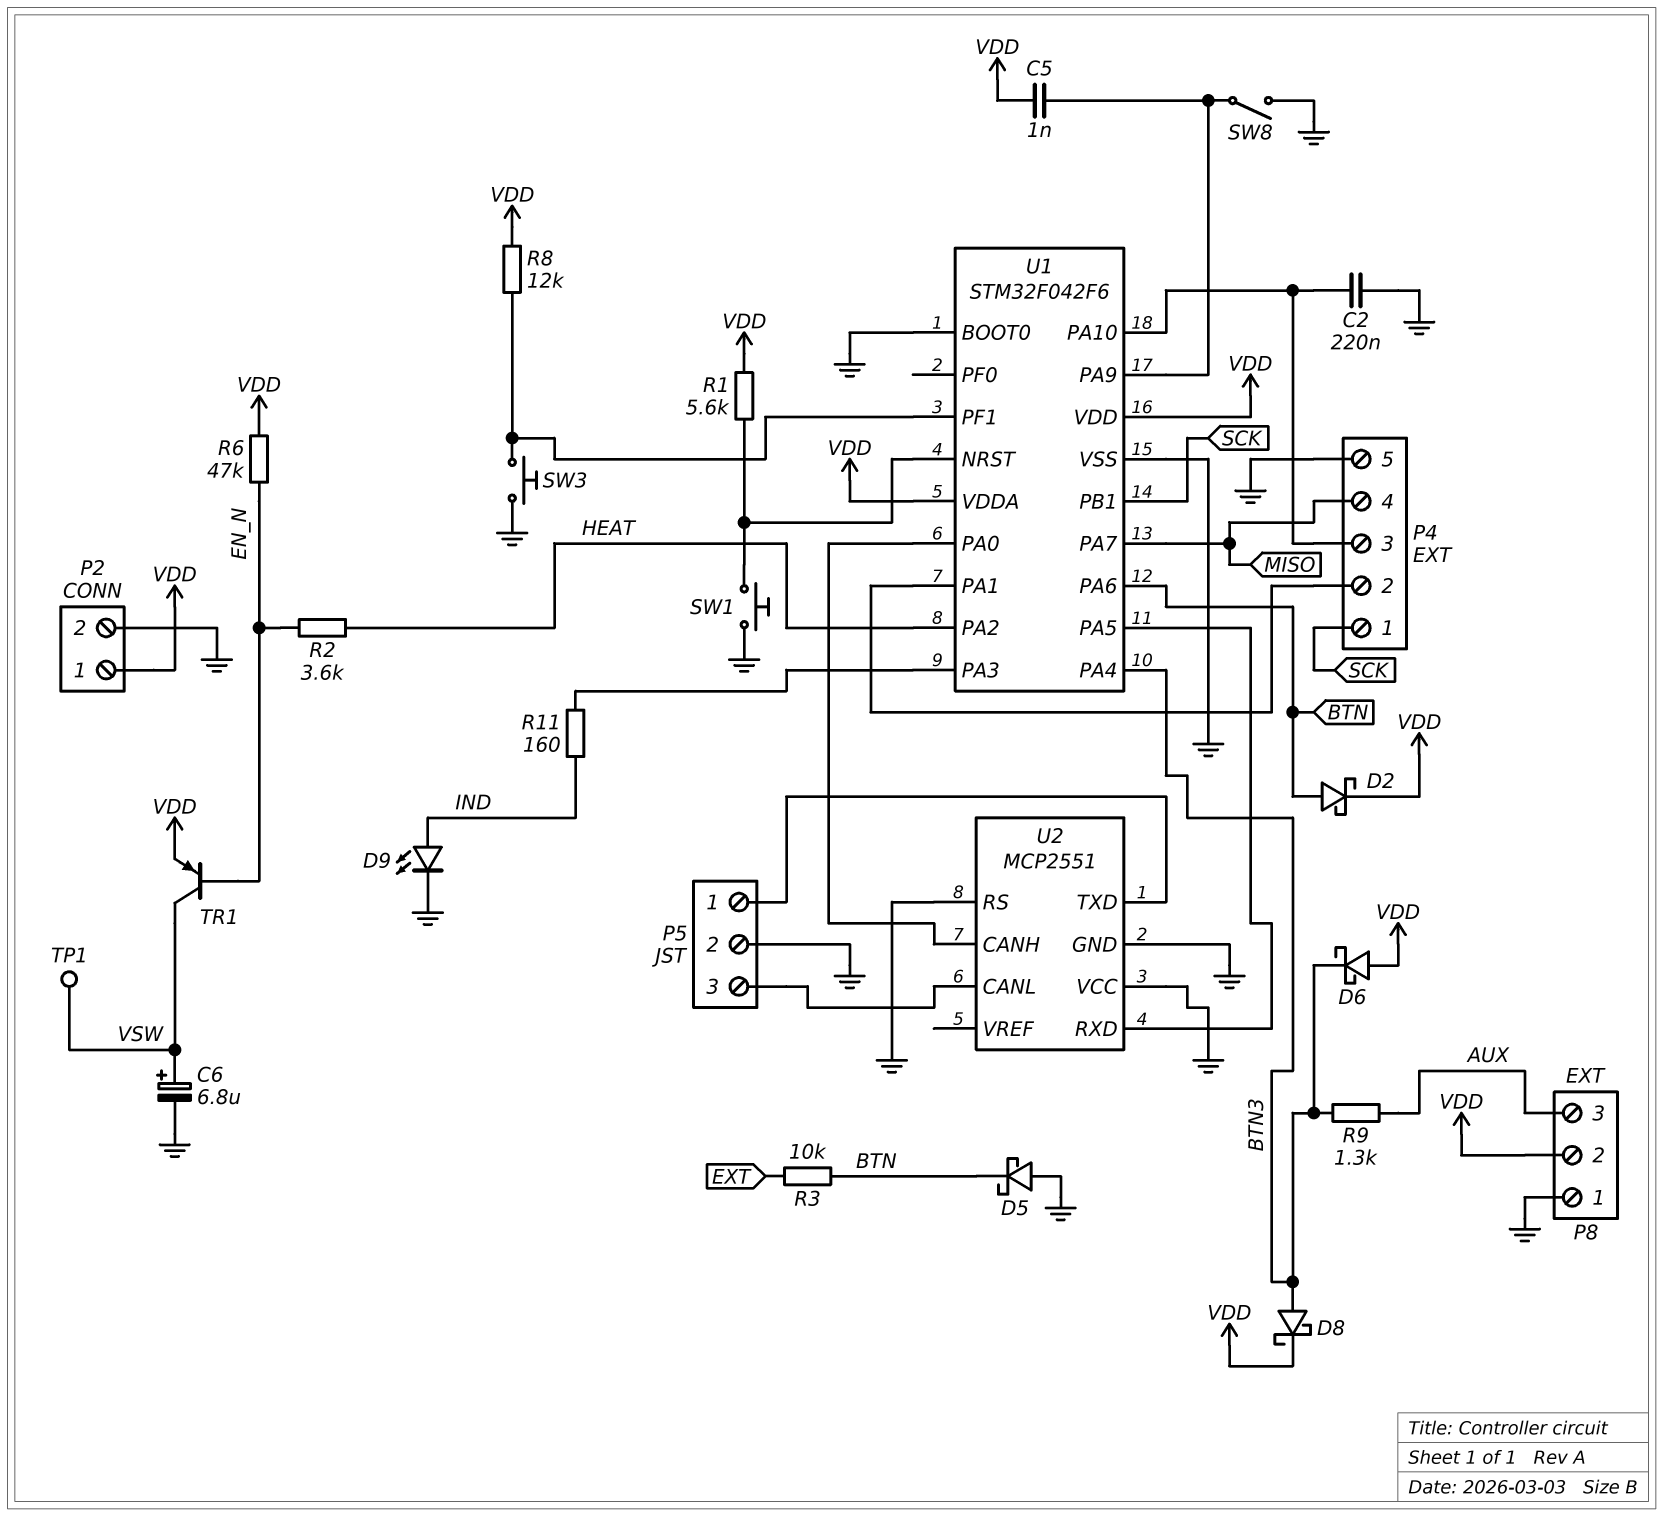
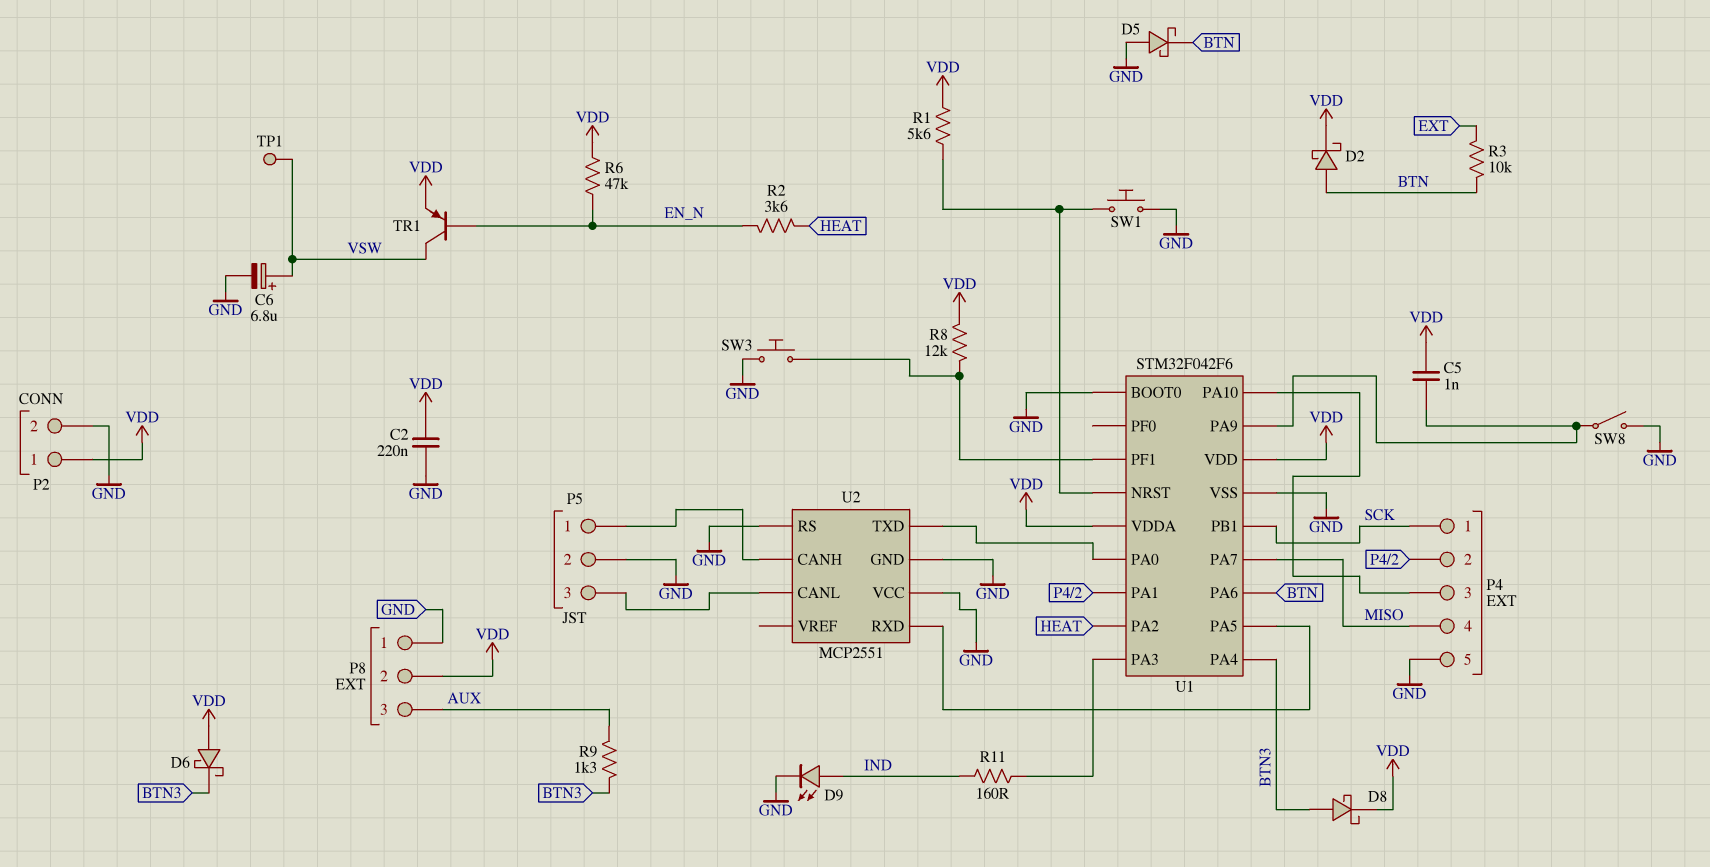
C2: 220nF (GND, P4/3) -> 220nF (GND, VDD)
U2 pin CANH: U1/PA0 -> P5/1
U2 pin TXD: P5/1 -> U1/PA0

